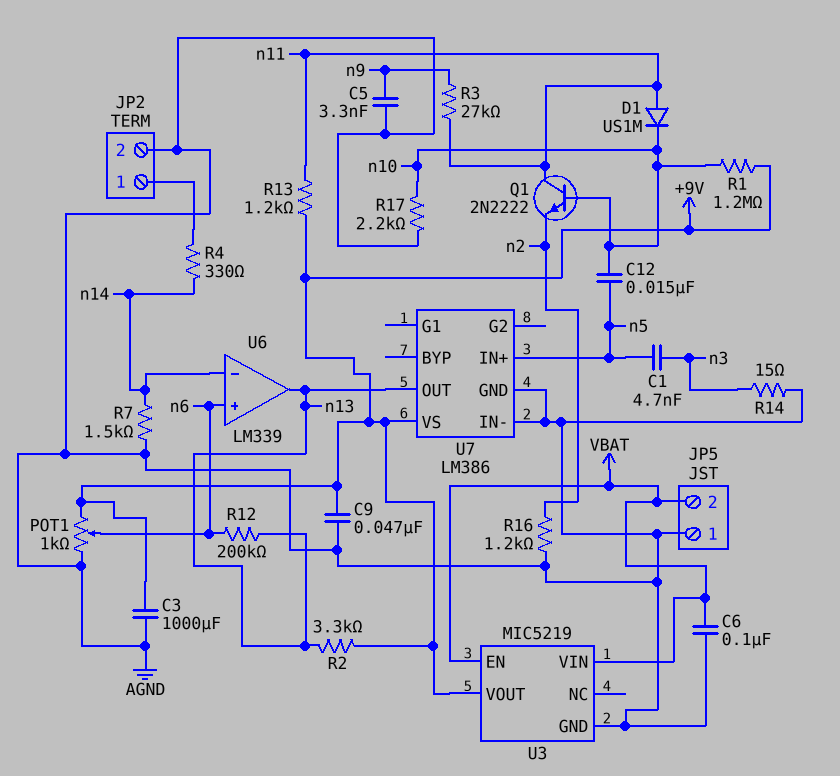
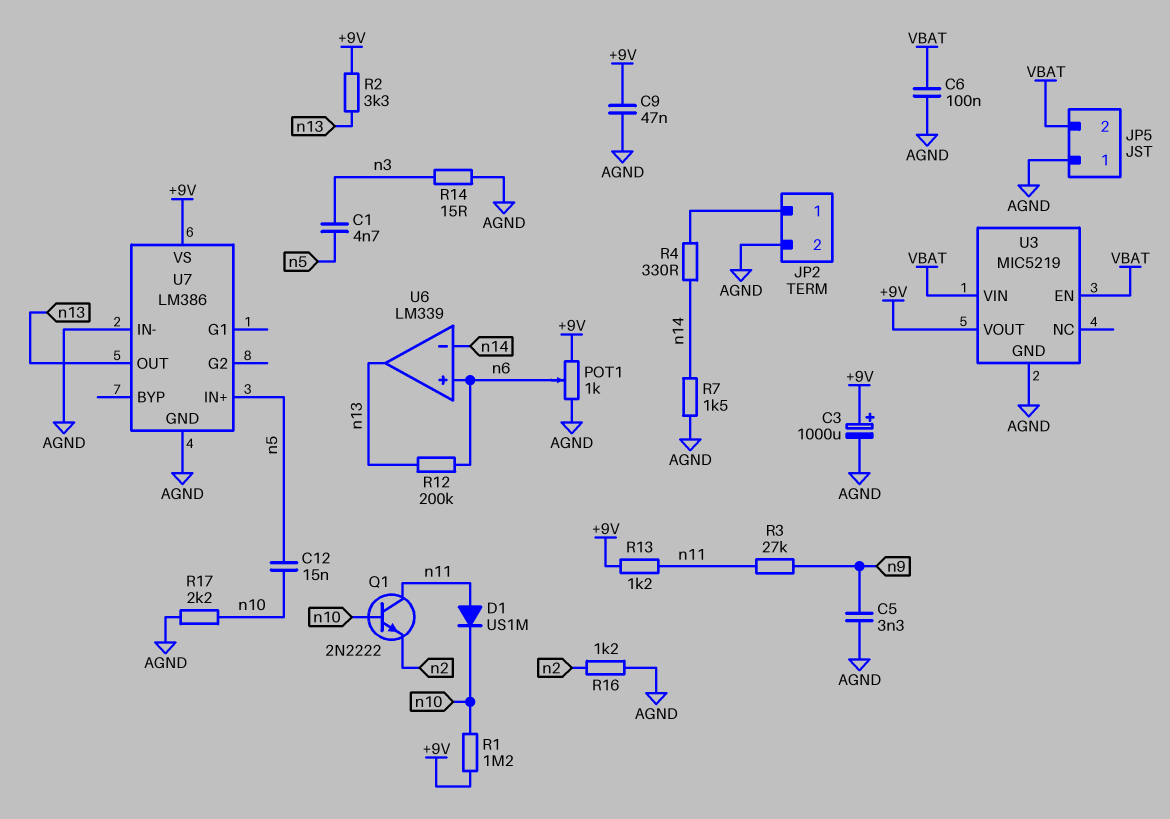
C3: 1000uF (+9V, AGND) -> 1000uF (plus +9V, minus AGND)

